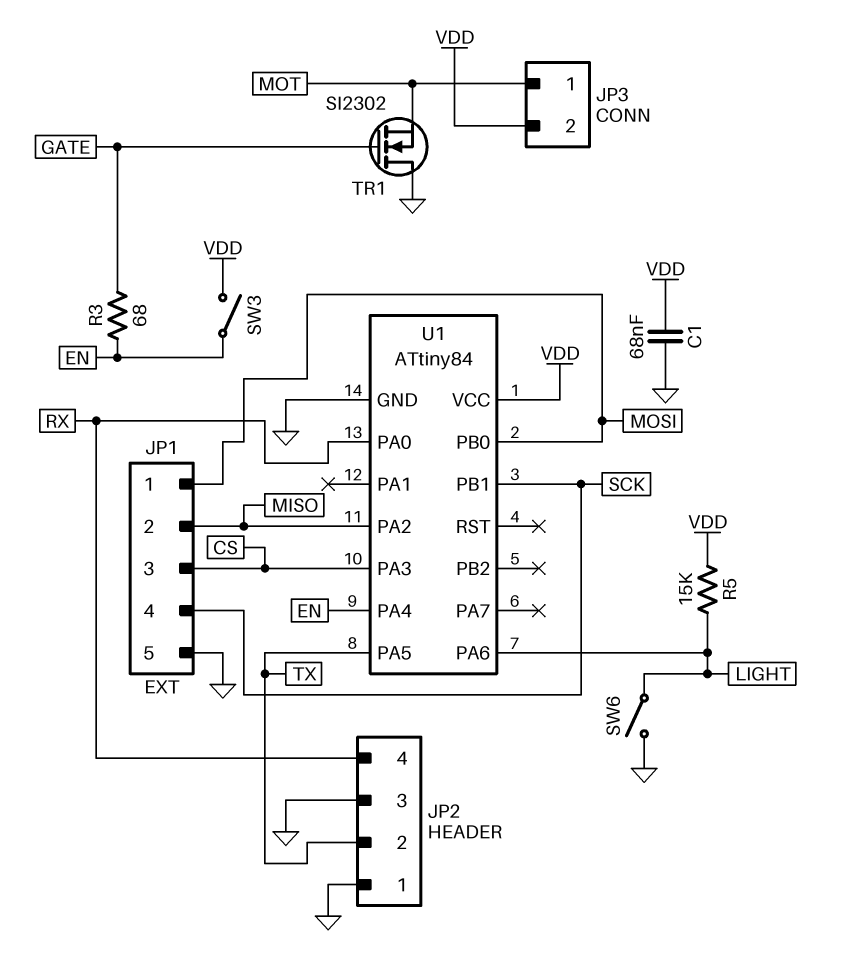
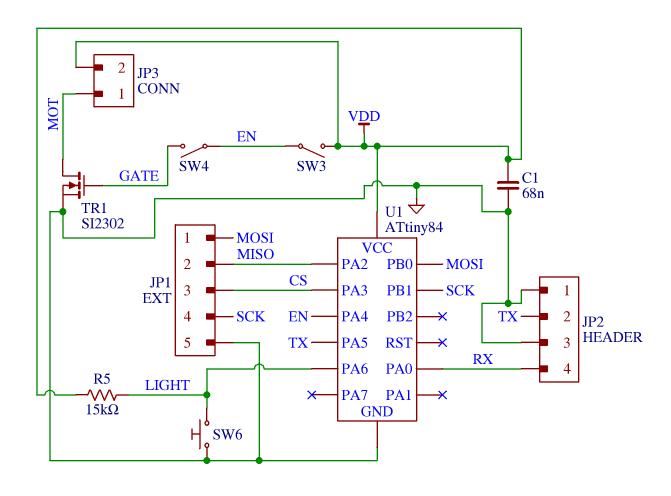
R3: 68 (EN, GATE) -> none
SW4: none -> switch (EN, GATE)
SW6: switch (GND, LIGHT) -> button (GND, LIGHT)
TR1: NMOS SI2302 (G GATE, D GND, S MOT) -> NMOS SI2302 (G GATE, D MOT, S GND)

